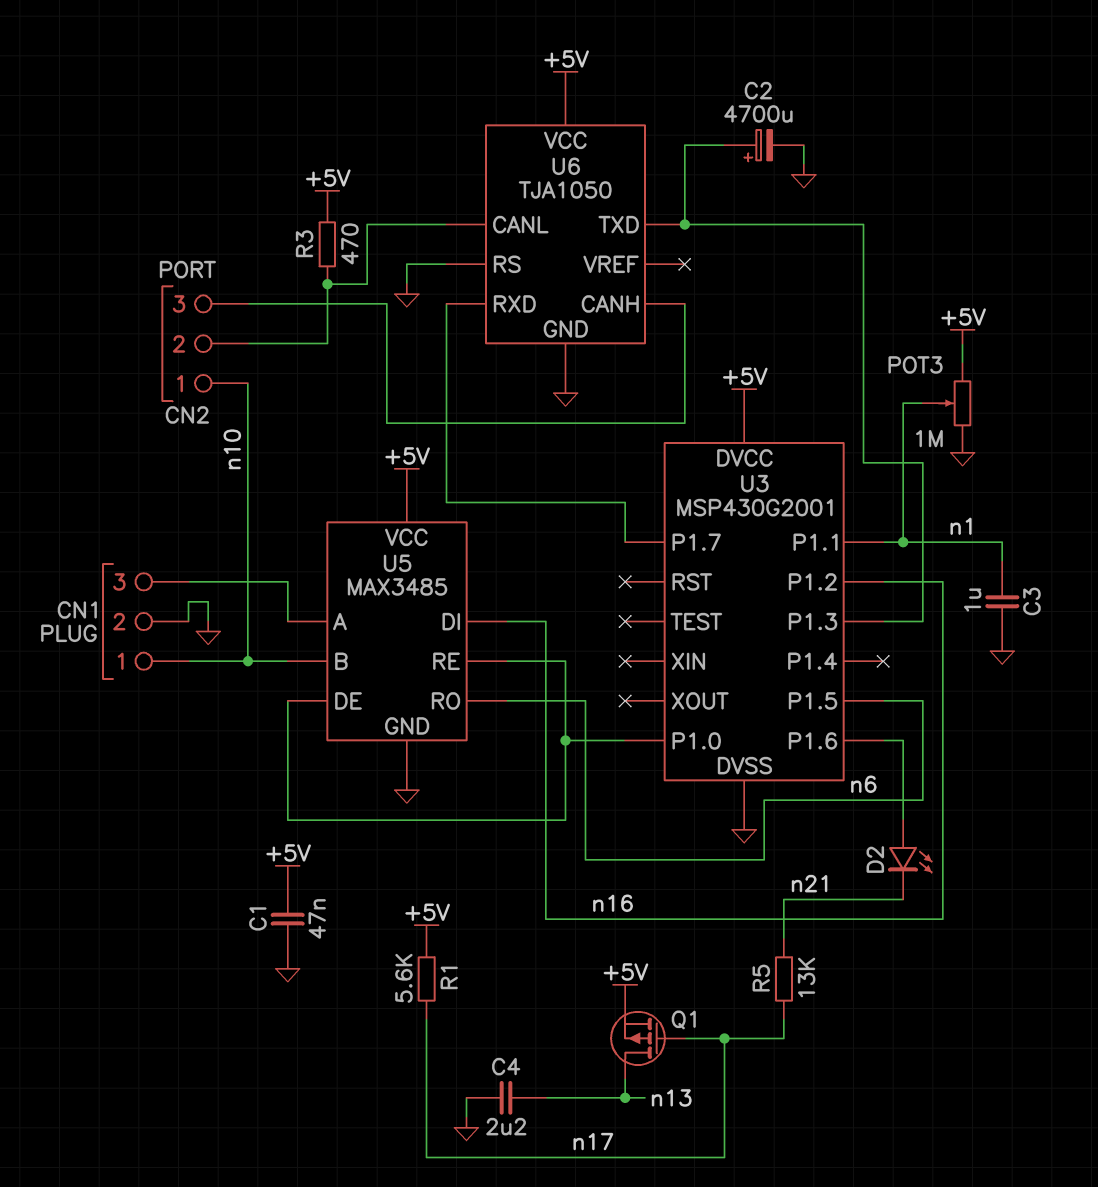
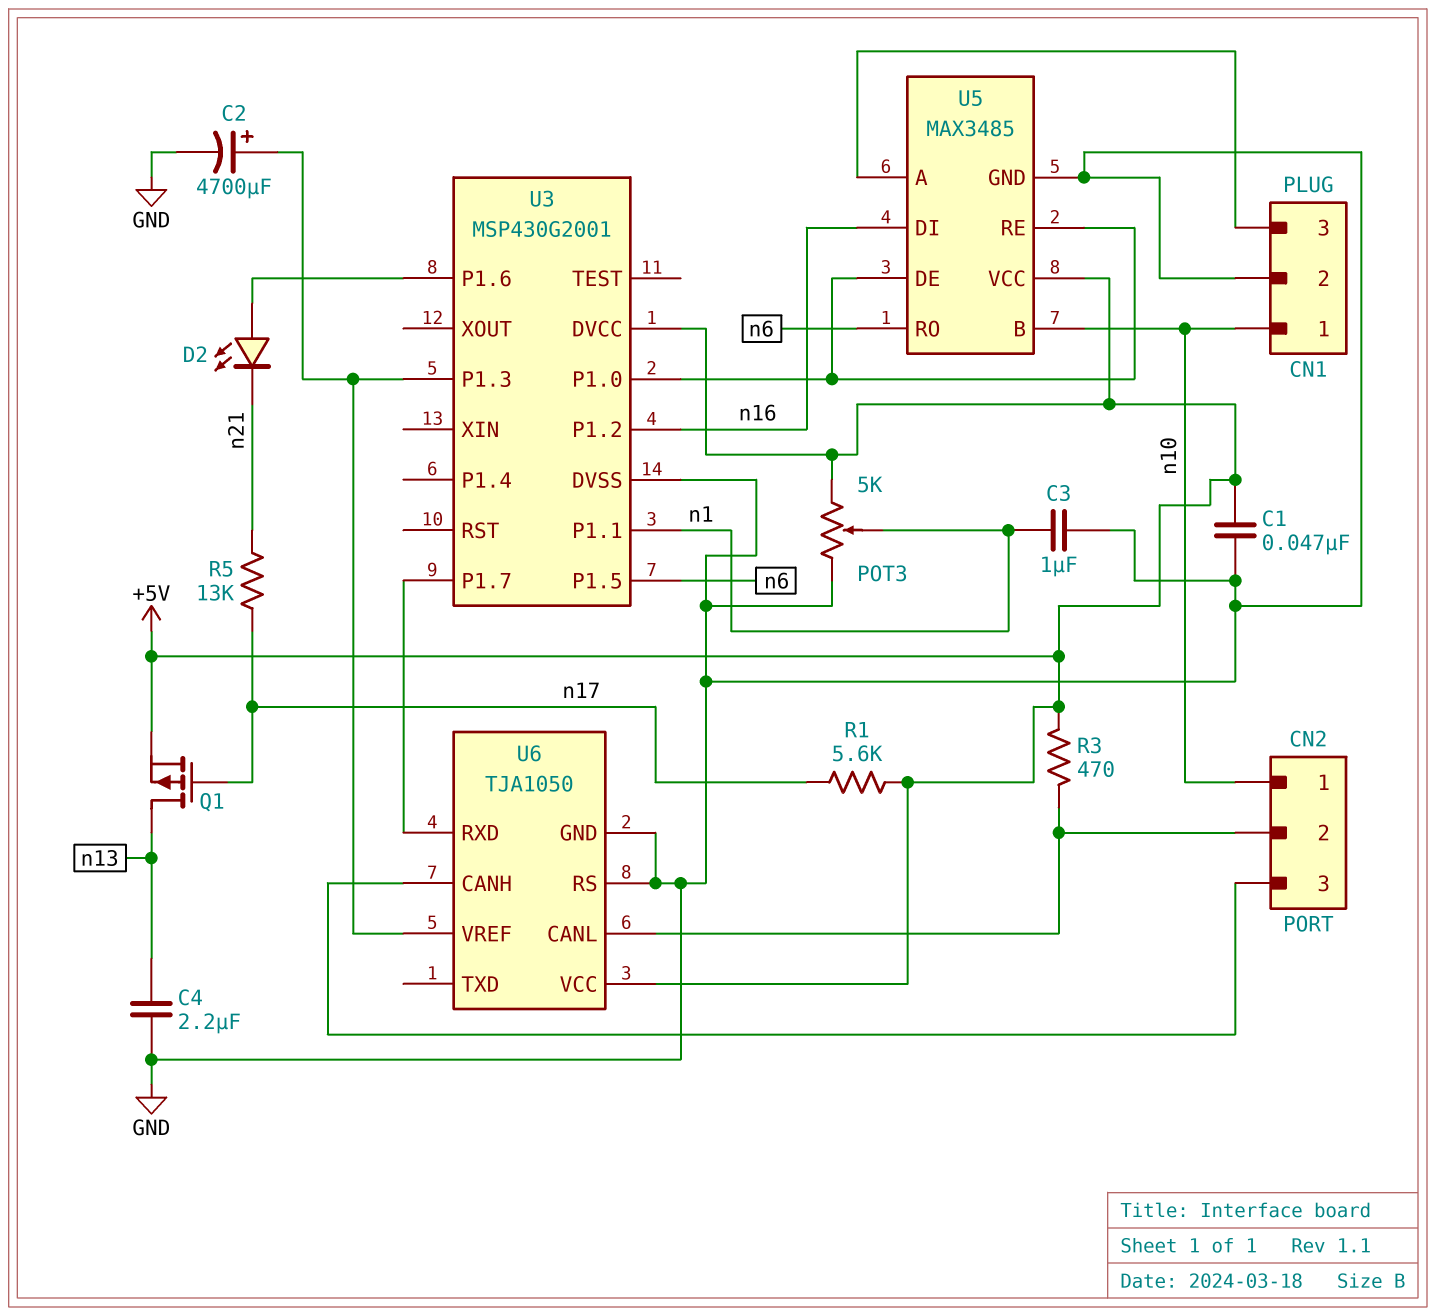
POT3: 1M (+5V, GND, wiper n1) -> 5k (+5V, GND, wiper n1)
U6 pin TXD: U3/P1.3 -> none
U6 pin VREF: none -> U3/P1.3

